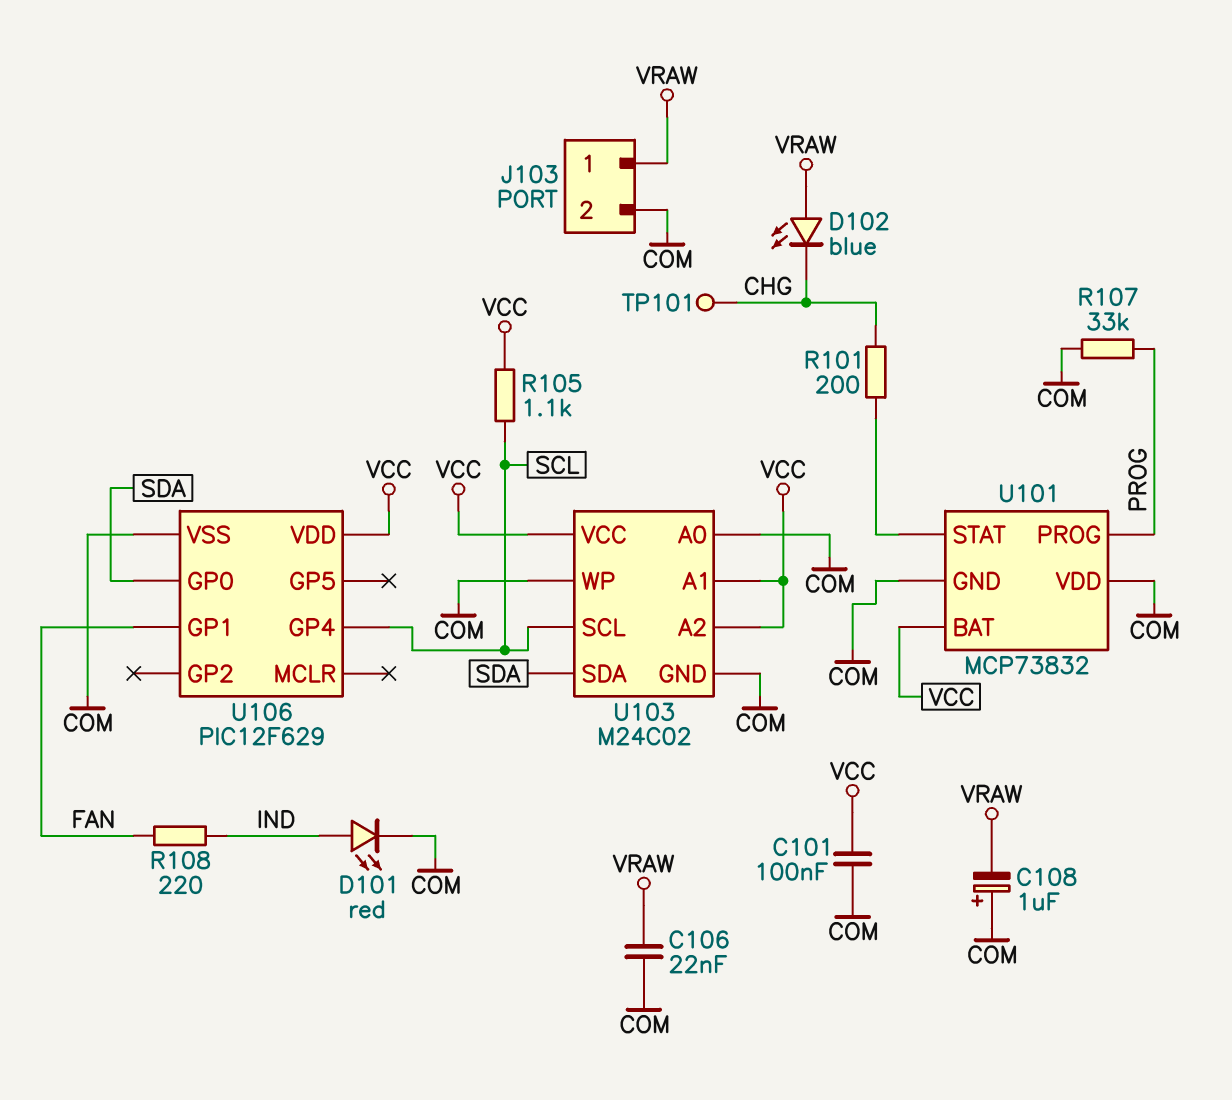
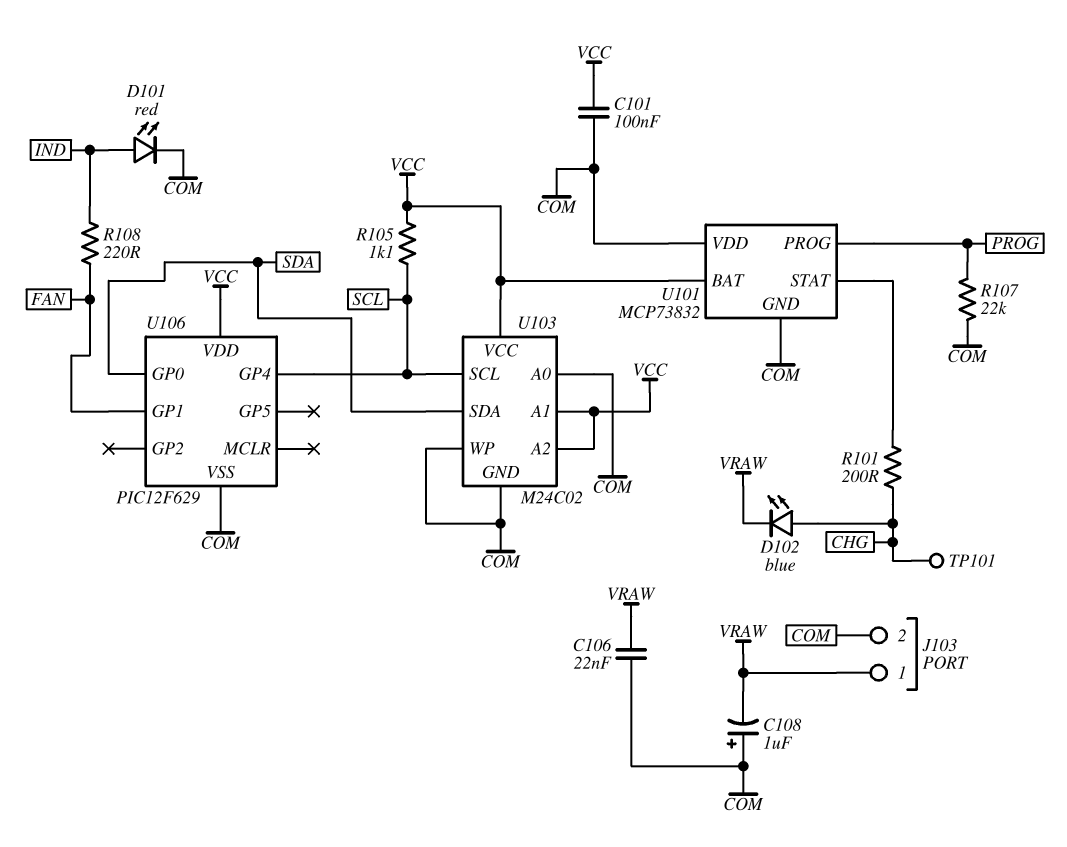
D102: LED blue (A VRAW, K CHG) -> LED blue (A CHG, K VRAW)
R107: 33k (COM, PROG) -> 22k (COM, PROG)

